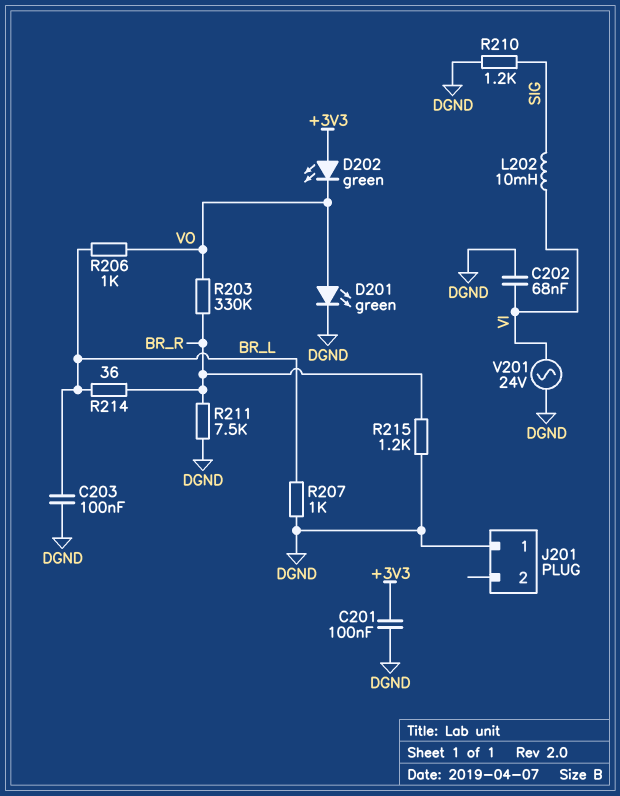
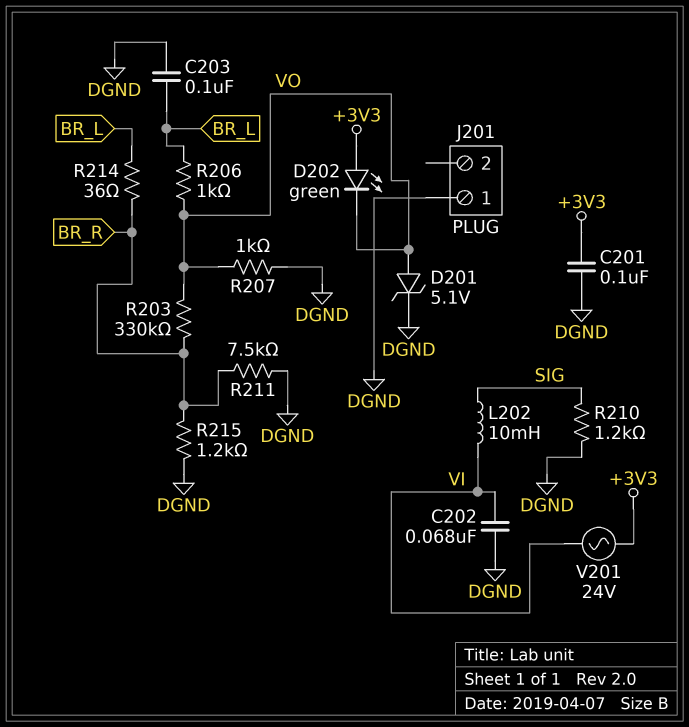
D201: LED green (A VO, K DGND) -> zener 5.1V (A VO, K DGND)
R207: 1k (BR_L, DGND) -> 1k (DGND, VO)
V201: AC 24V (DGND, VI) -> AC 24V (+3V3, VI)

